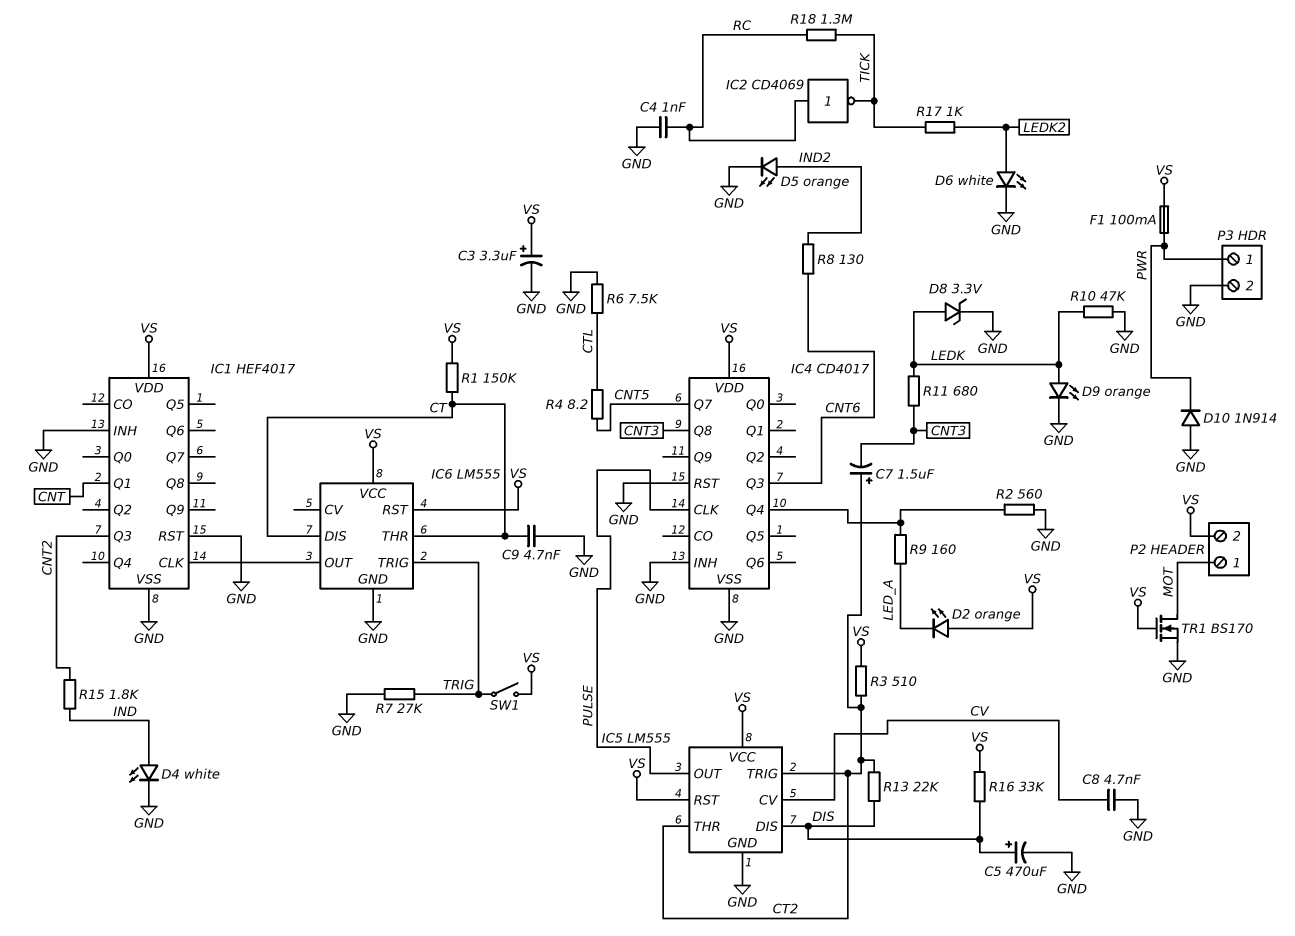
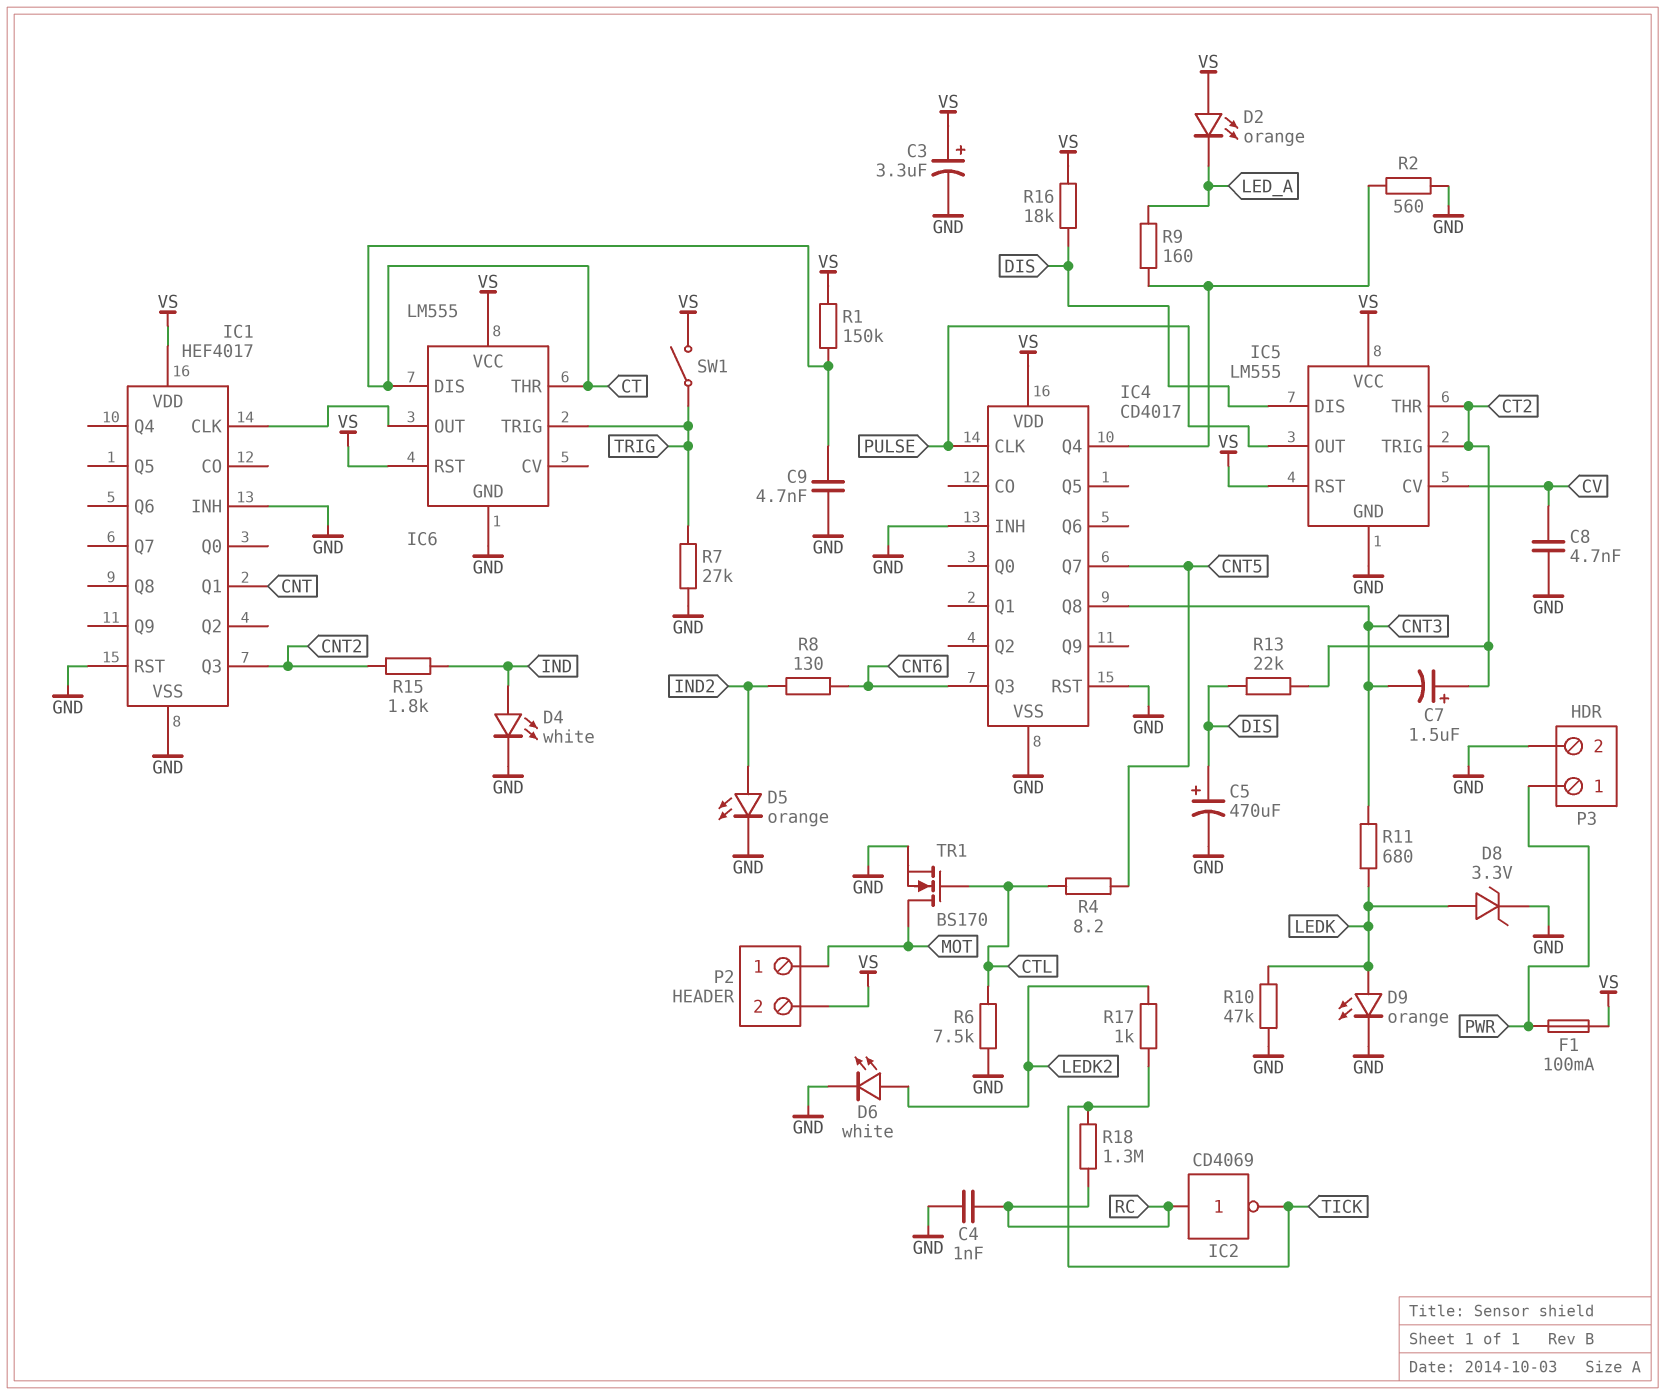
D10: diode 1N914 (A GND, K PWR) -> none
R3: 510 (CT2, VS) -> none
R16: 33k (DIS, VS) -> 18k (DIS, VS)
TR1: NMOS BS170 (G VS, D MOT, S GND) -> NMOS BS170 (G CTL, D MOT, S GND)

